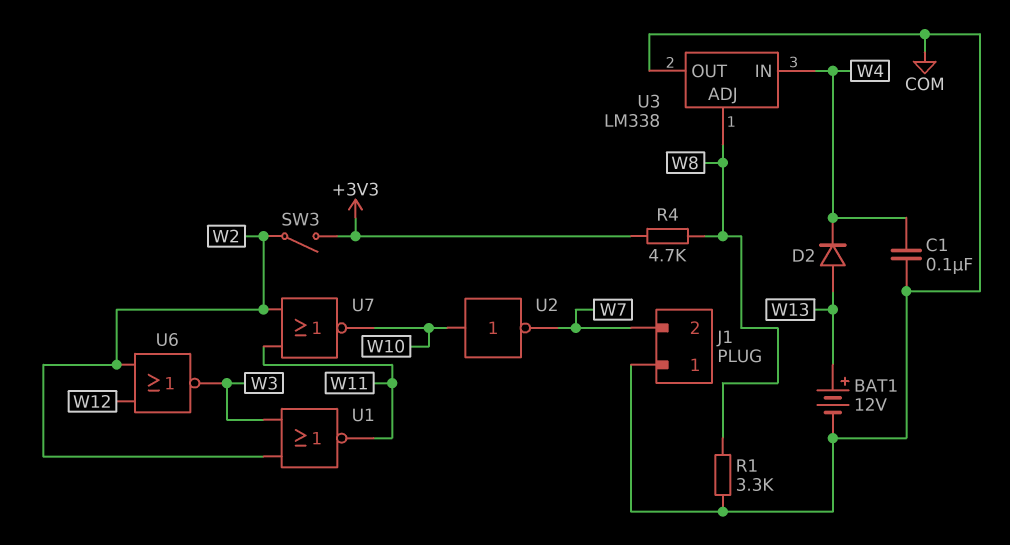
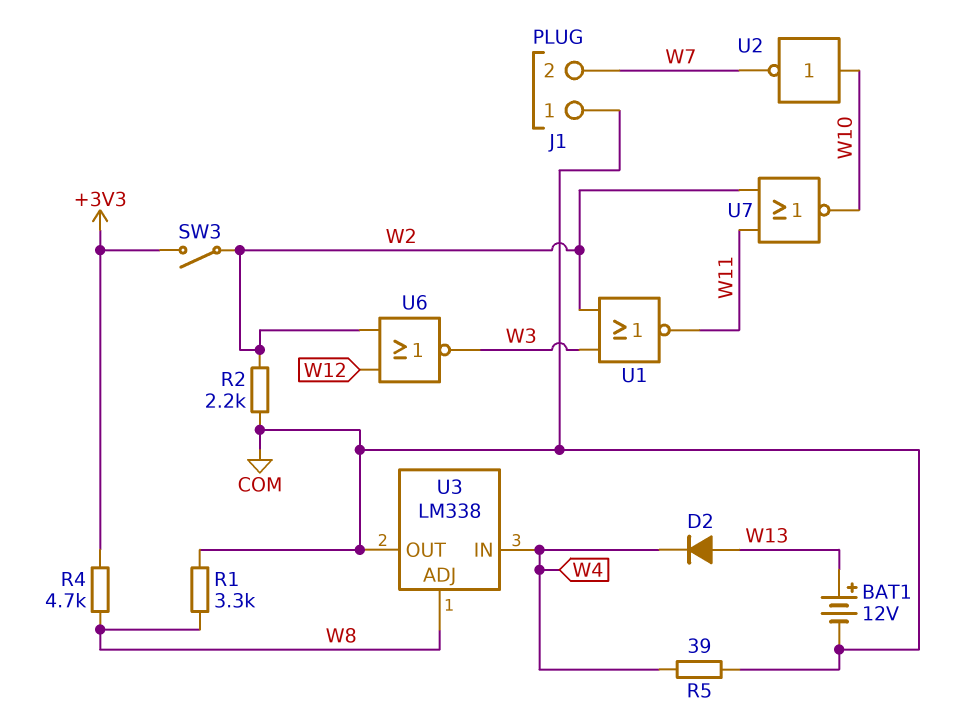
C1: 100nF (COM, W4) -> none
R2: none -> 2.2k (COM, W2)
R5: none -> 39 (COM, W4)

